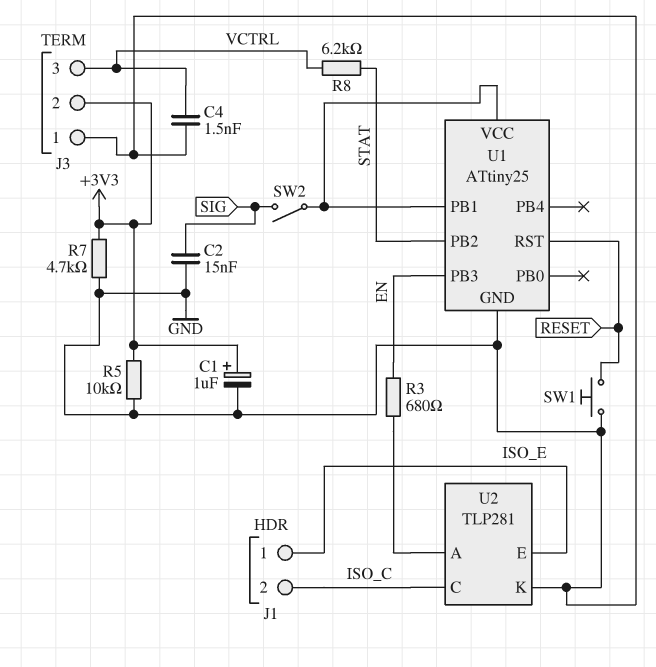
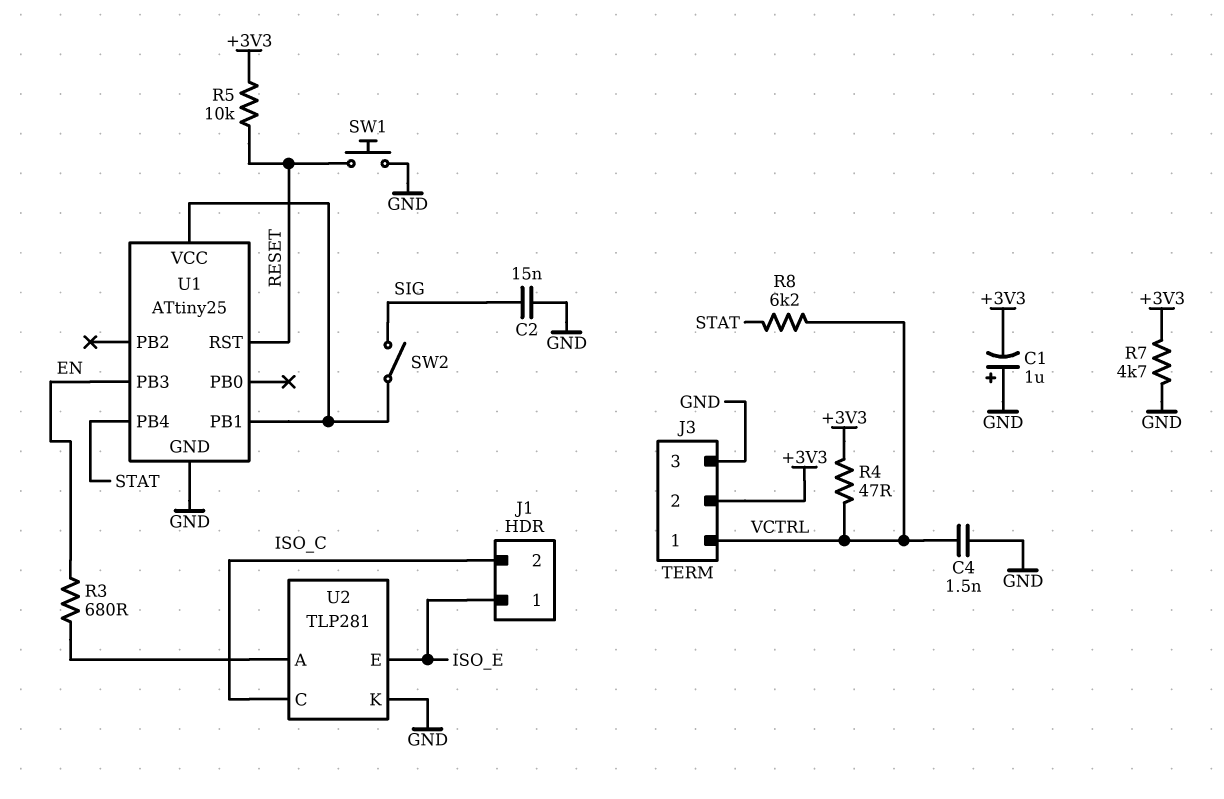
C1: 1uF (plus +3V3, minus GND) -> 1uF (plus GND, minus +3V3)
J3 pin 1: GND -> VCTRL
J3 pin 3: VCTRL -> GND
R4: none -> 47 (+3V3, VCTRL)
R5: 10k (+3V3, GND) -> 10k (+3V3, RESET)
U1 pin PB2: STAT -> none
U1 pin PB4: none -> STAT

